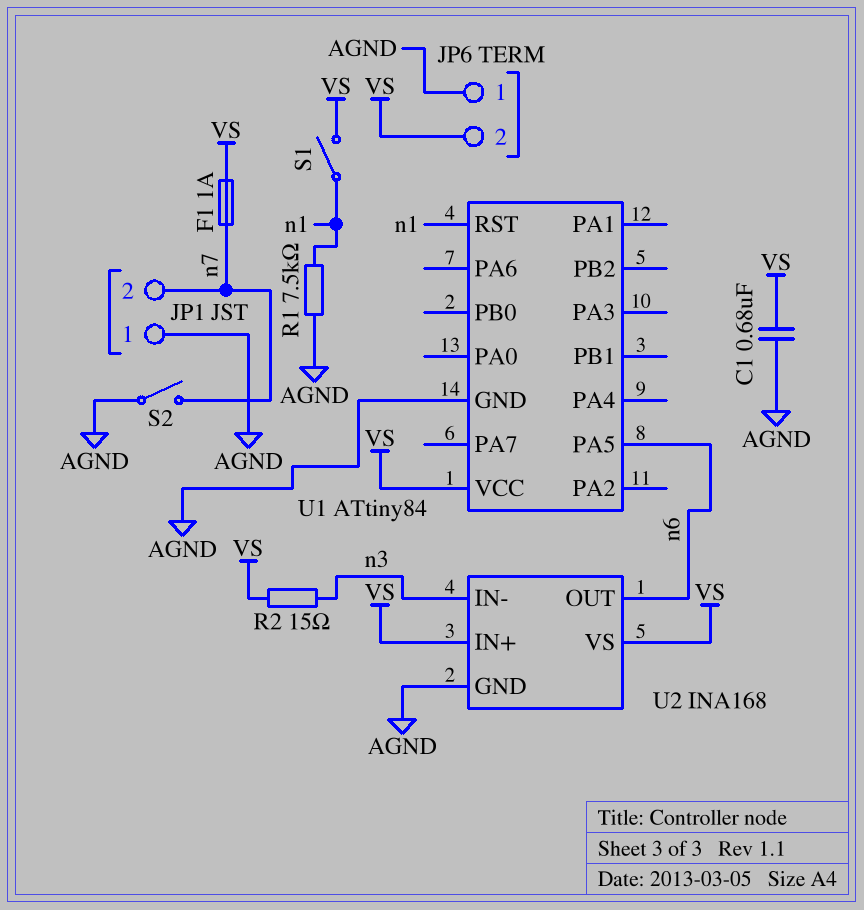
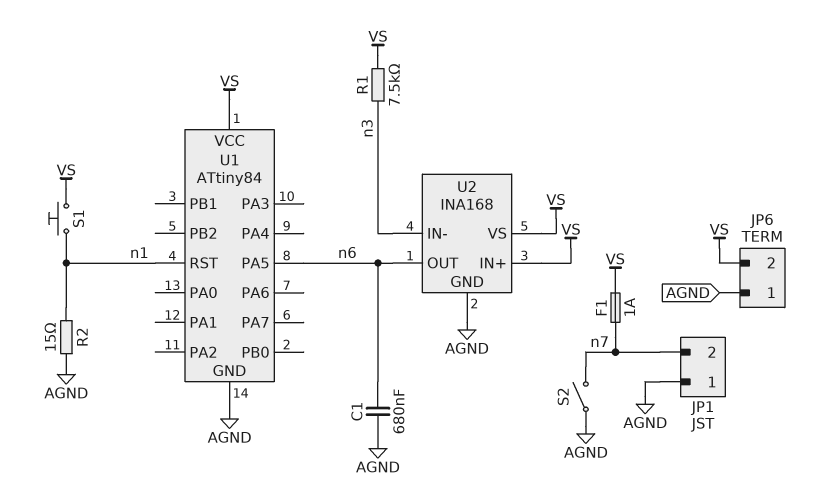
C1: 680nF (AGND, VS) -> 680nF (AGND, n6)
R1: 7.5k (AGND, n1) -> 7.5k (VS, n3)
R2: 15 (VS, n3) -> 15 (AGND, n1)
S1: switch (VS, n1) -> button (VS, n1)

